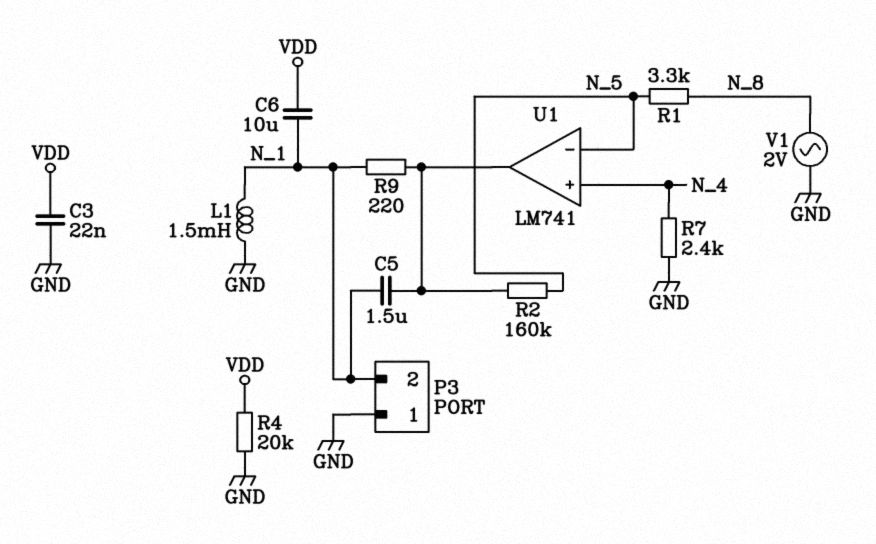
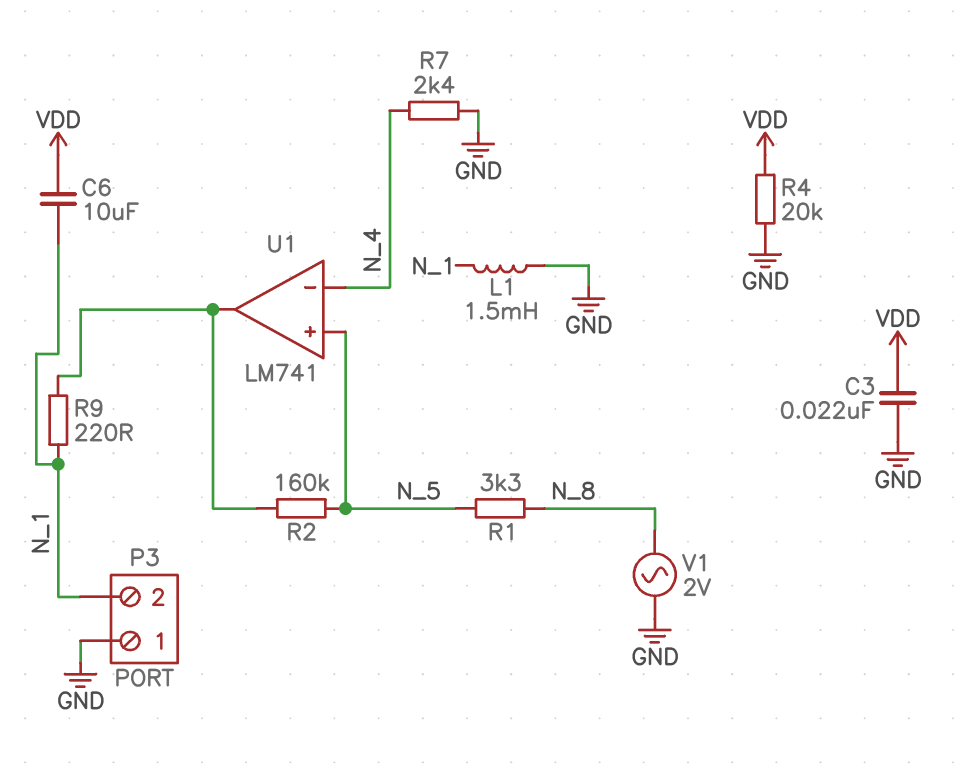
C5: 1.5uF (N_1, U1/out) -> none
U1 pin in+: N_4 -> N_5
U1 pin in-: N_5 -> N_4

